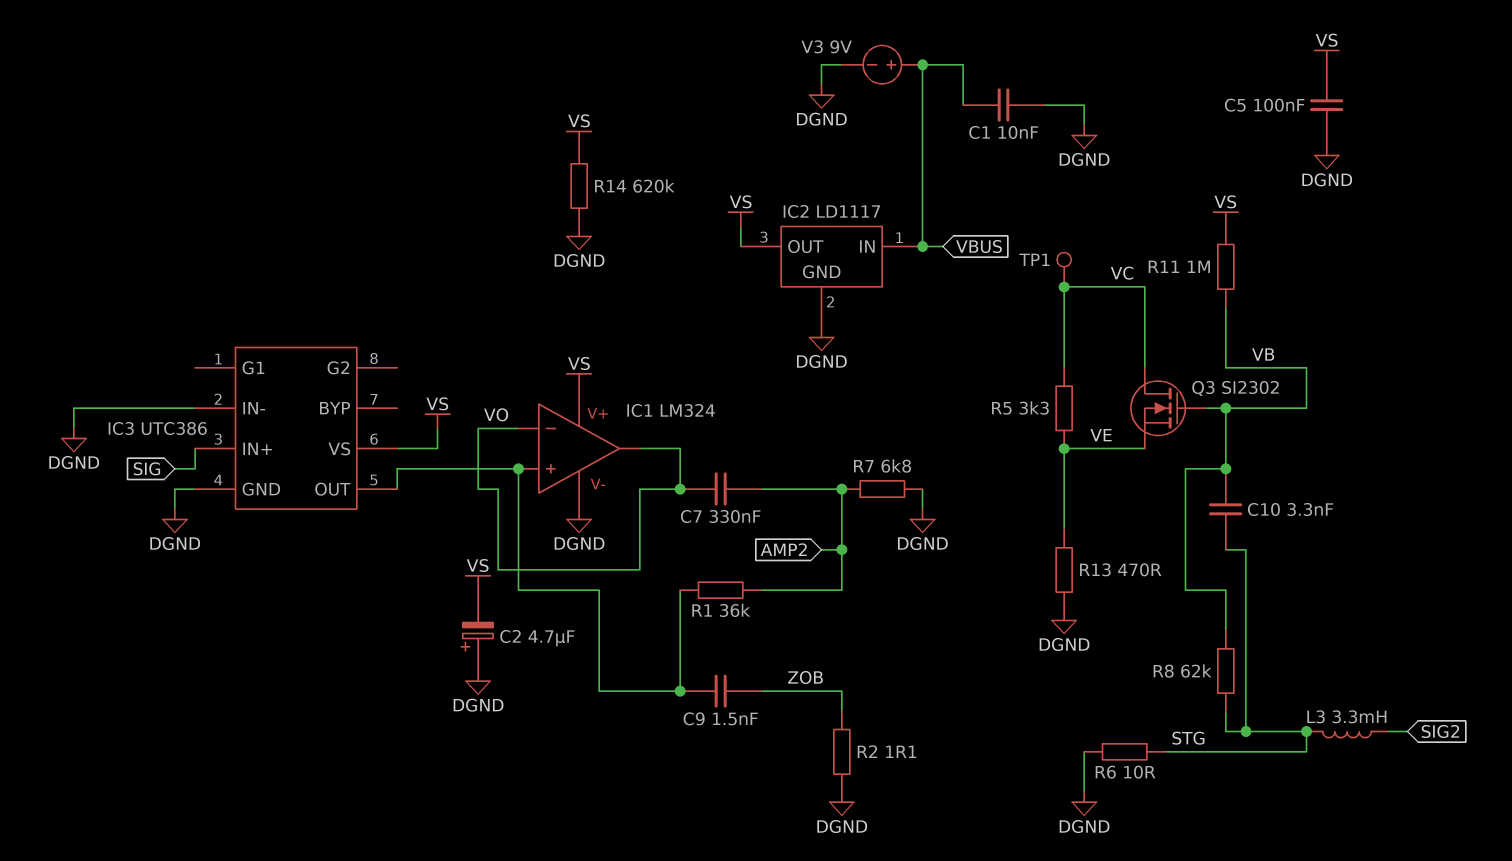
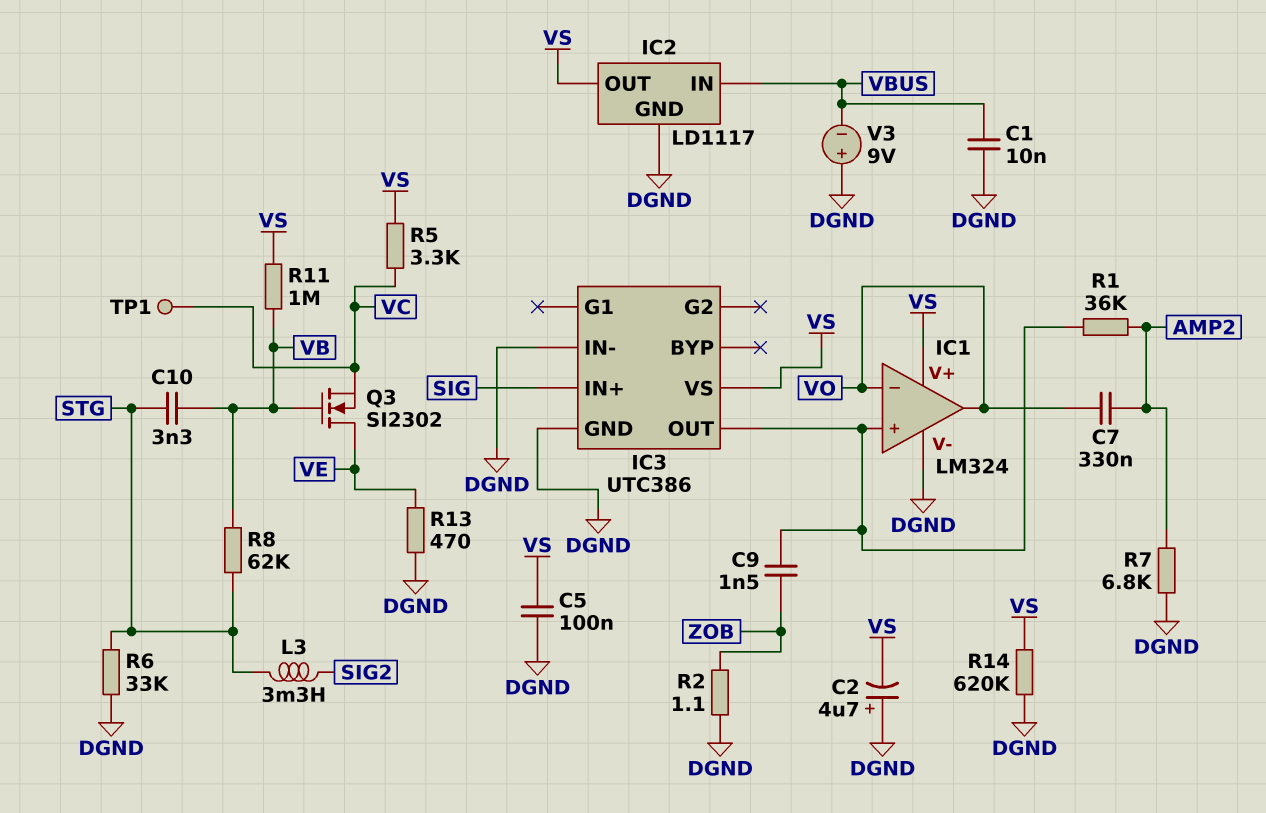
Q3: NMOS SI2302 (G VB, D VC, S VE) -> NMOS SI2302 (G VB, D VE, S VC)
R5: 3.3k (VC, VE) -> 3.3k (VC, VS)
R6: 10 (DGND, STG) -> 33k (DGND, STG)
V3: 9V (plus VBUS, minus DGND) -> 9V (plus DGND, minus VBUS)

